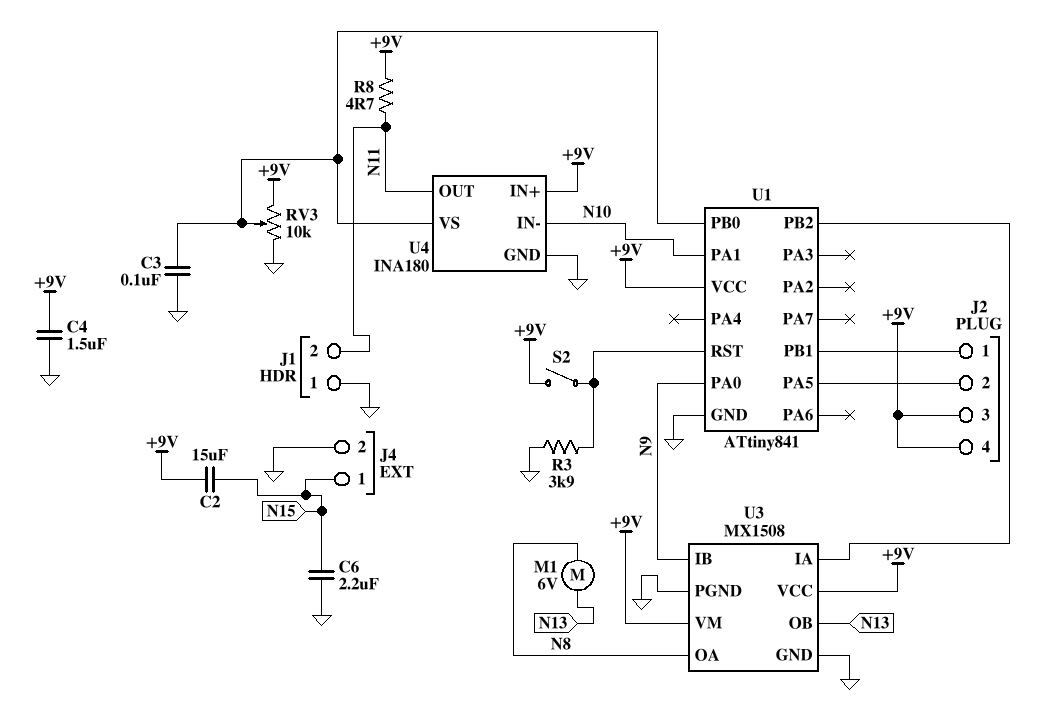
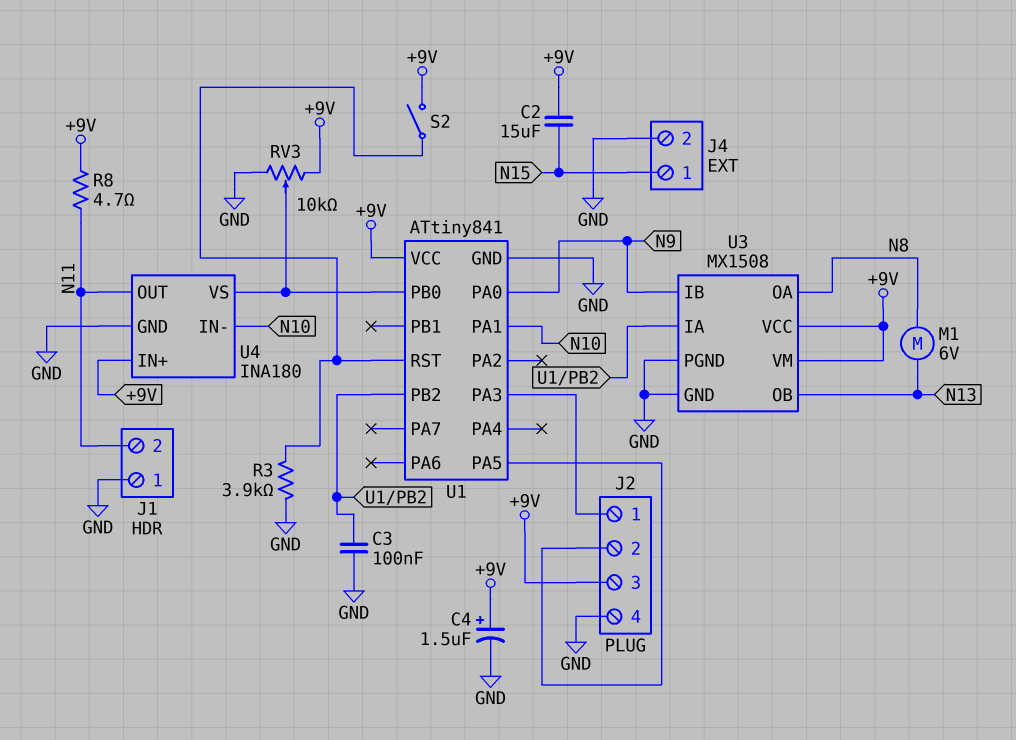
C3: 100nF (GND, U1/PB0) -> 100nF (GND, U1/PB2)
C4: 1.5uF (+9V, GND) -> 1.5uF (plus +9V, minus GND)
C6: 2.2uF (GND, N15) -> none
J2 pin 4: +9V -> GND
U1 pin PA3: none -> J2/1
U1 pin PB1: J2/1 -> none

